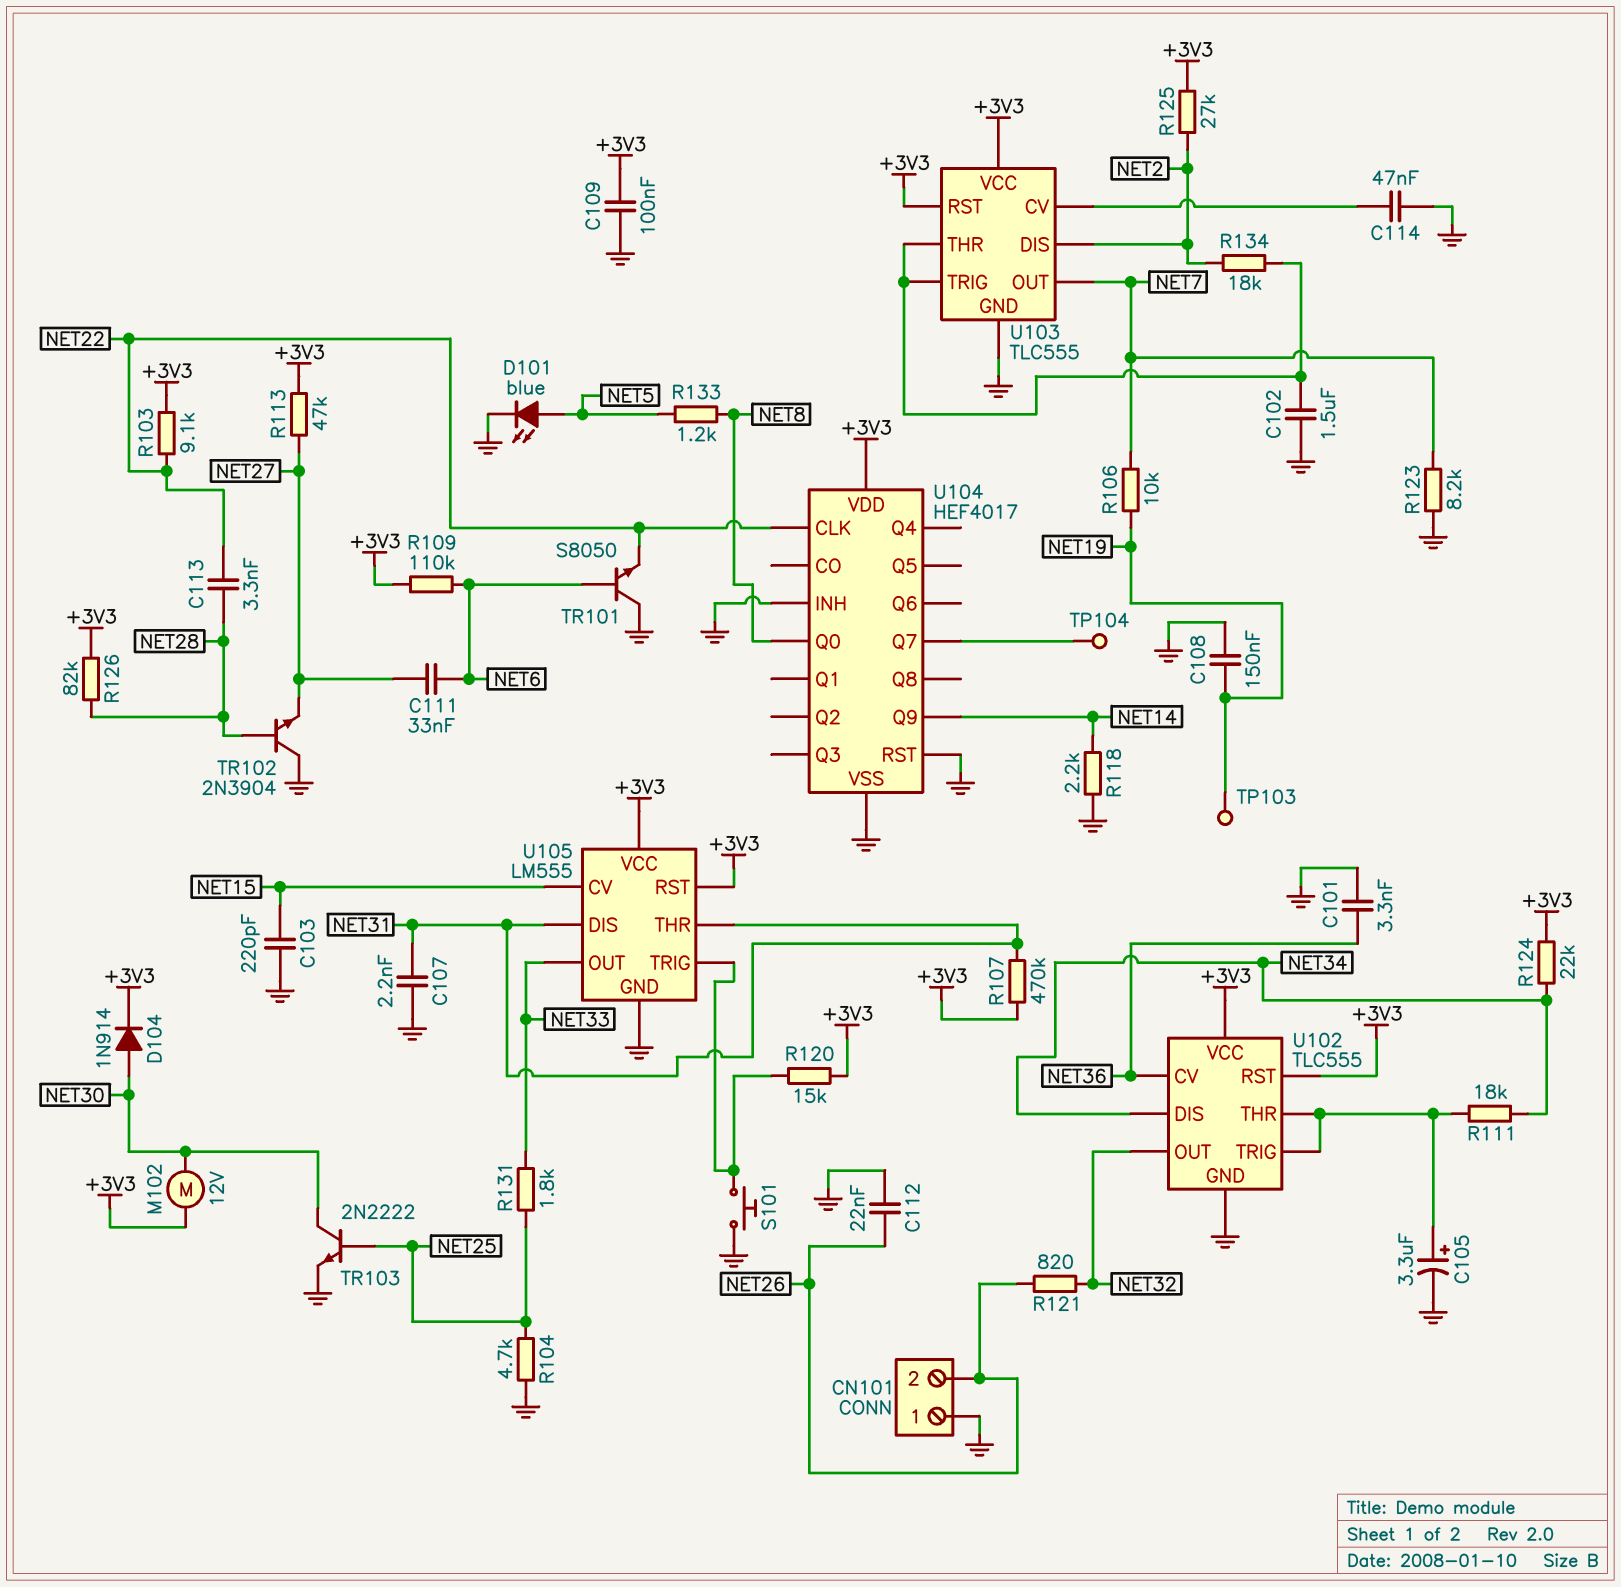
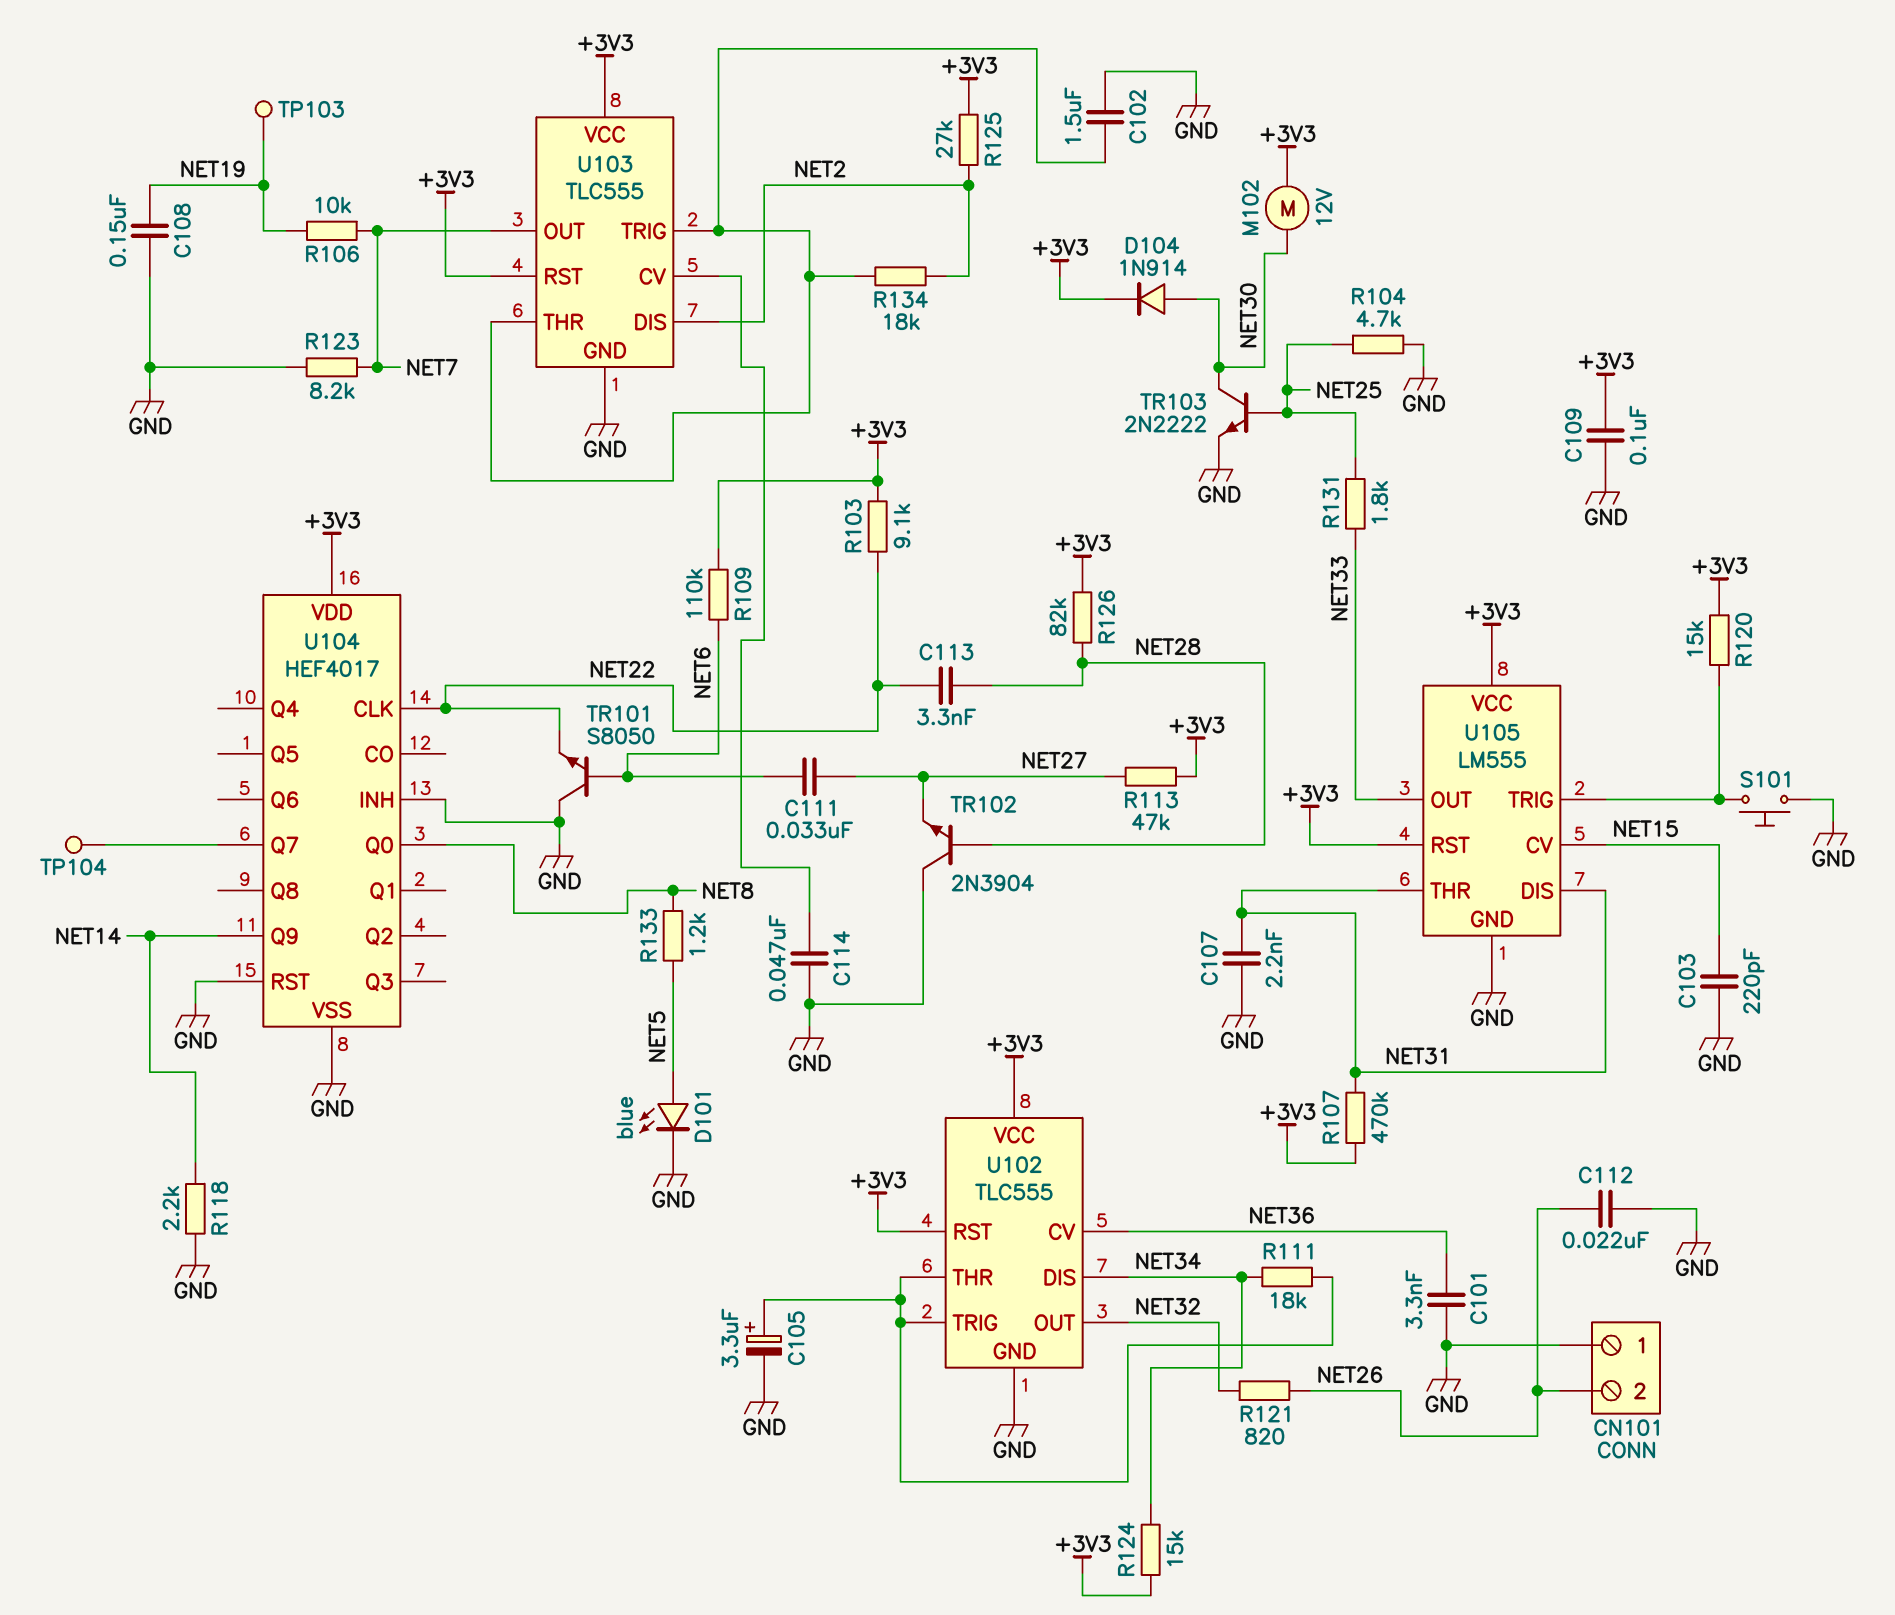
R124: 22k (+3V3, NET34) -> 15k (+3V3, NET34)

